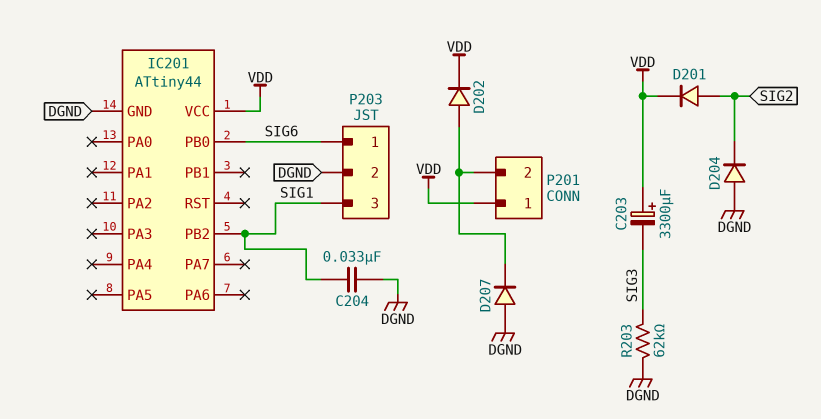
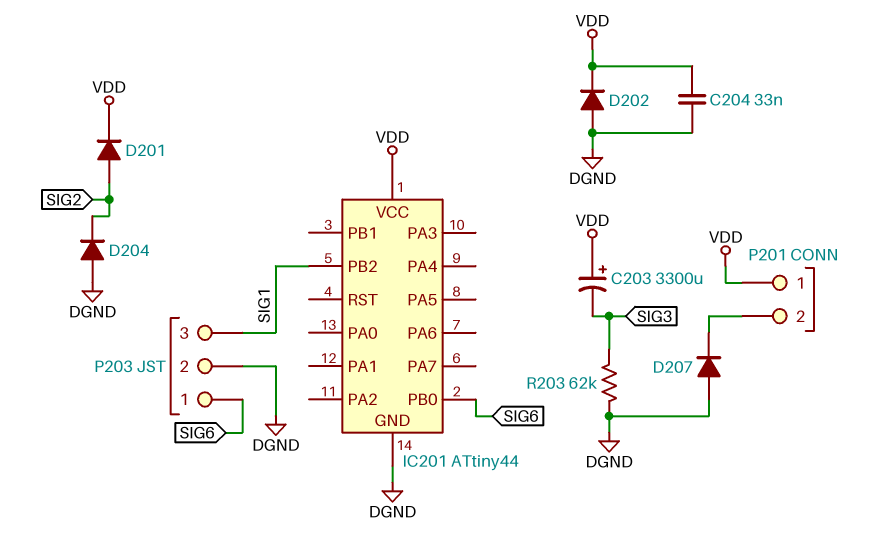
C204: 33nF (DGND, SIG1) -> 33nF (DGND, VDD)
D202: diode (A P201/2, K VDD) -> diode (A DGND, K VDD)

